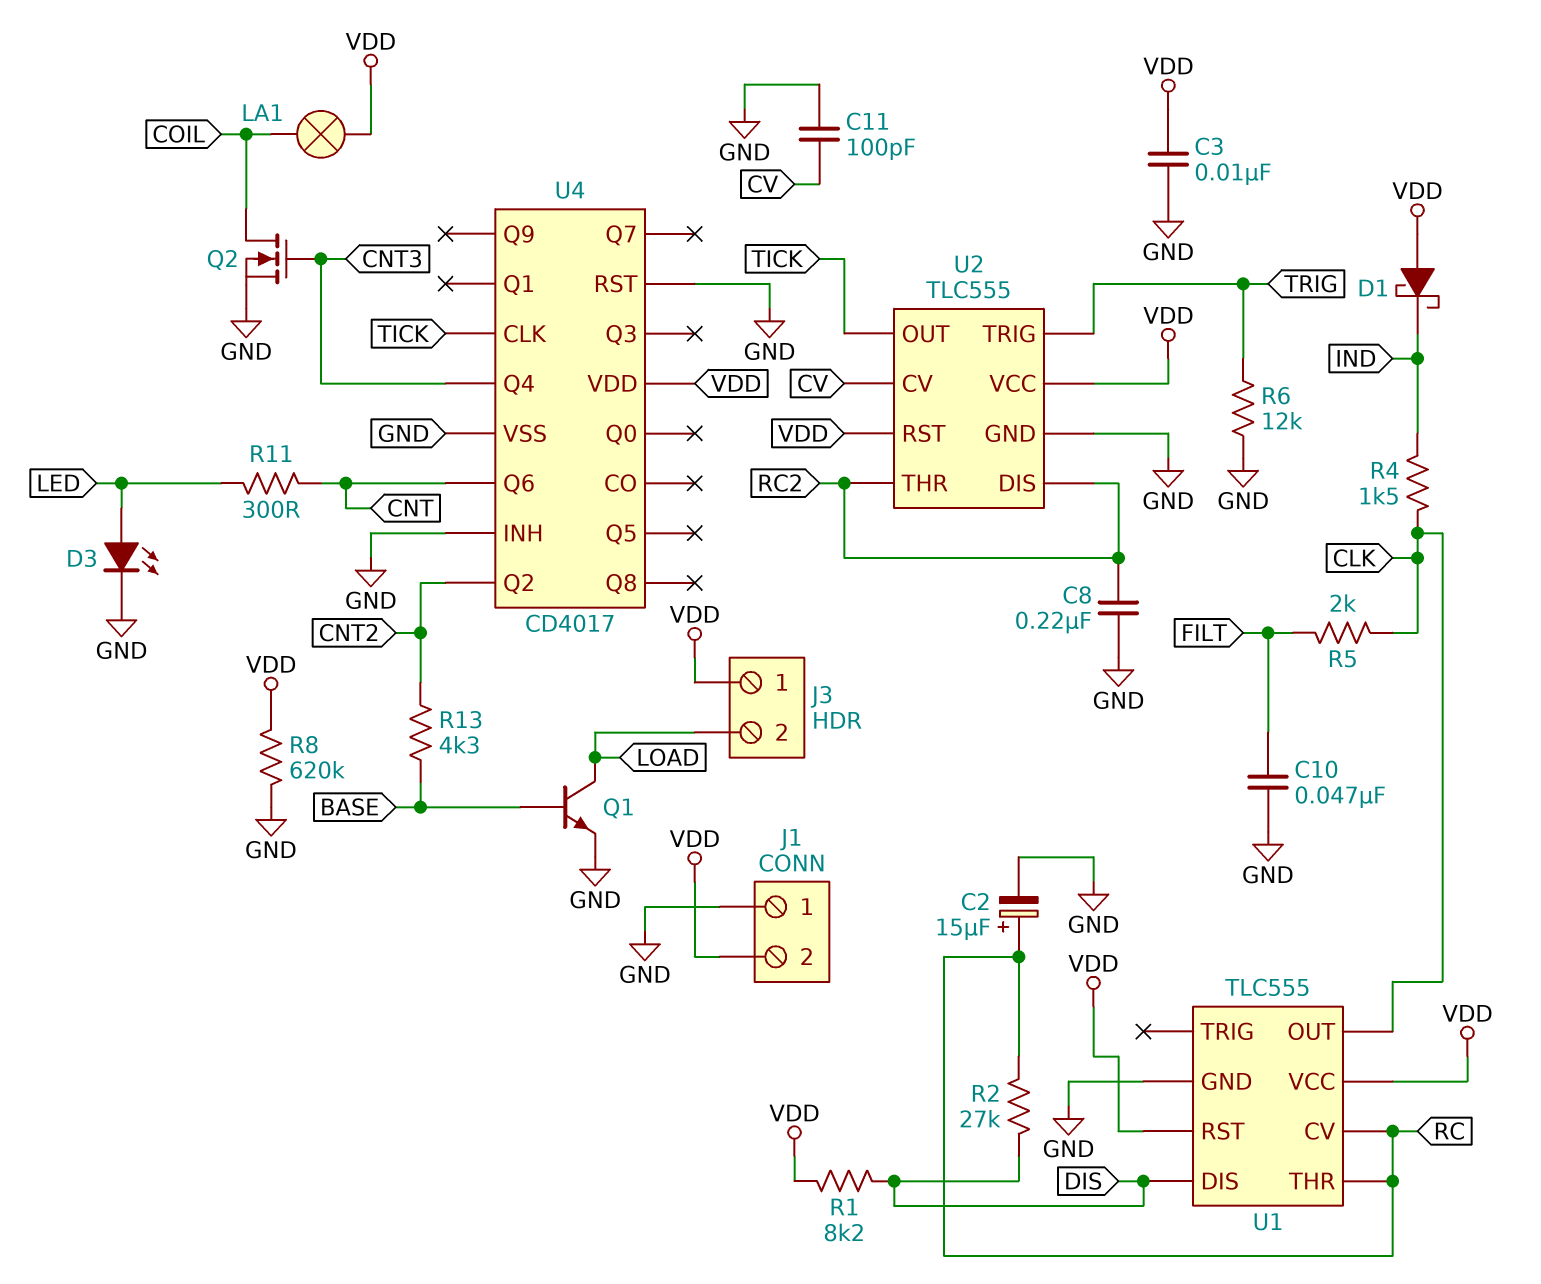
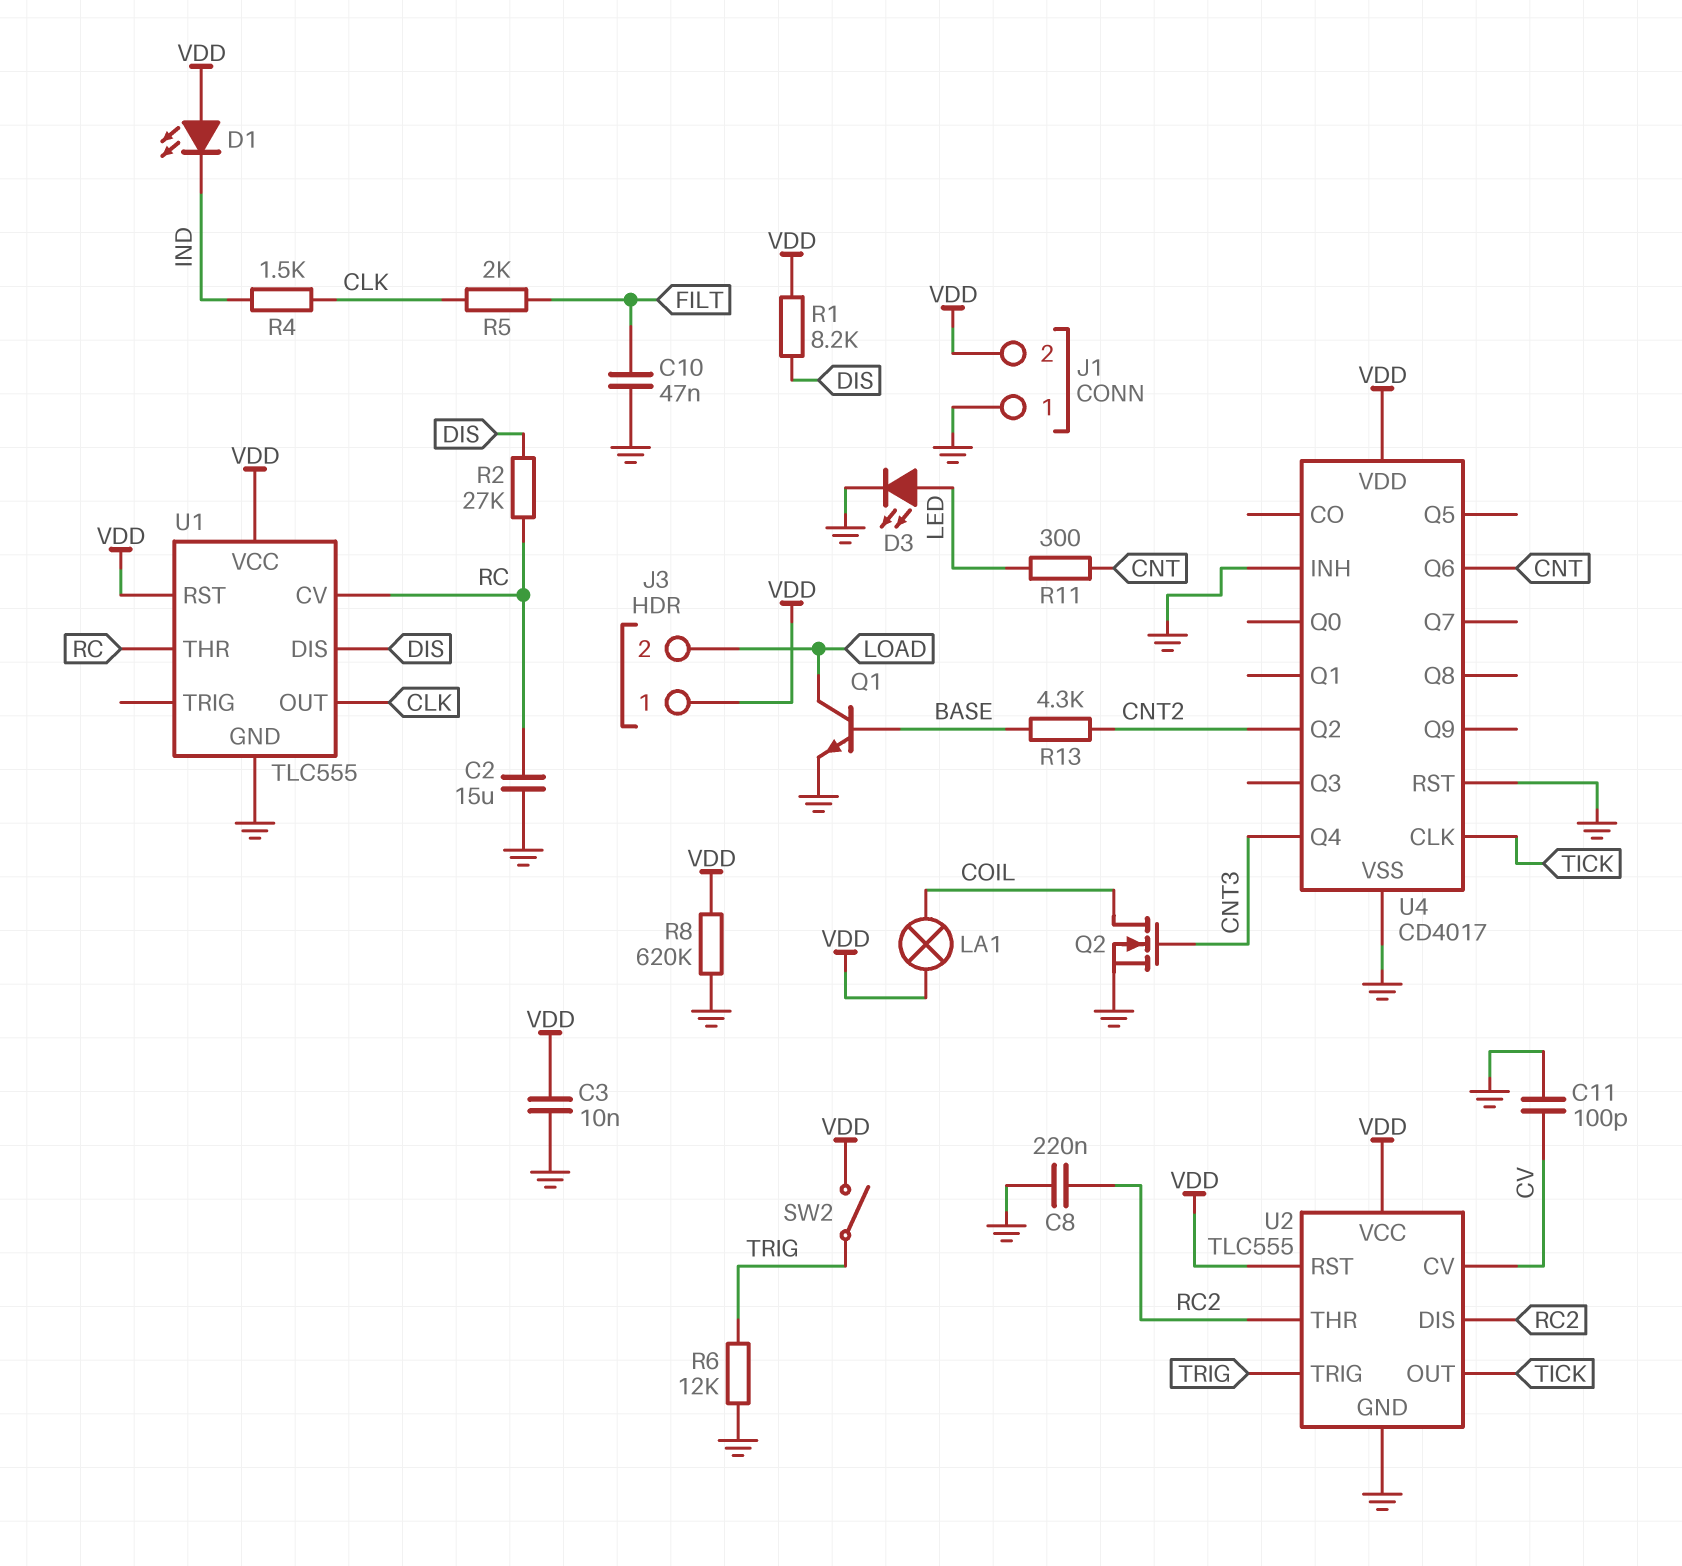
C2: 15uF (plus RC, minus GND) -> 15uF (GND, RC)
D1: schottky (A VDD, K IND) -> LED (A VDD, K IND)
SW2: none -> switch (TRIG, VDD)

